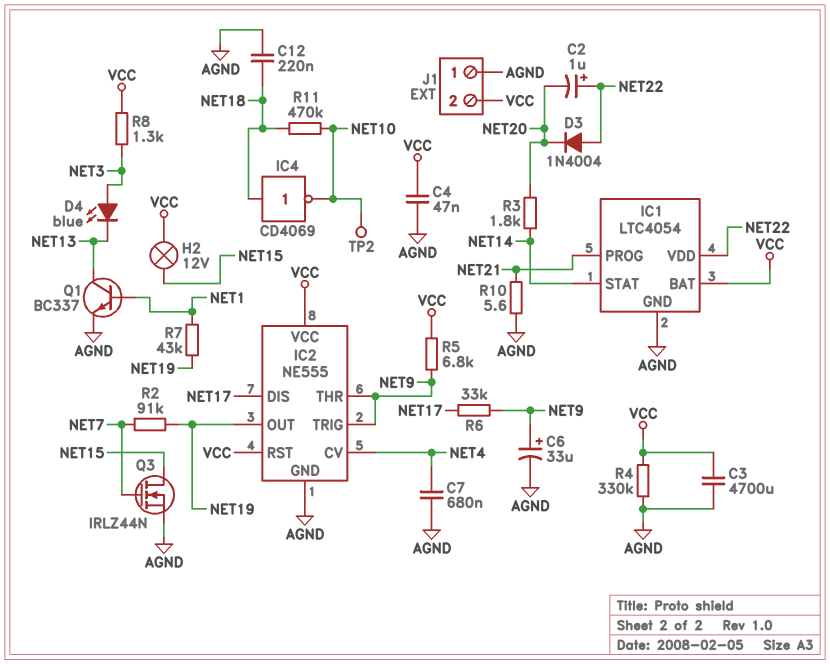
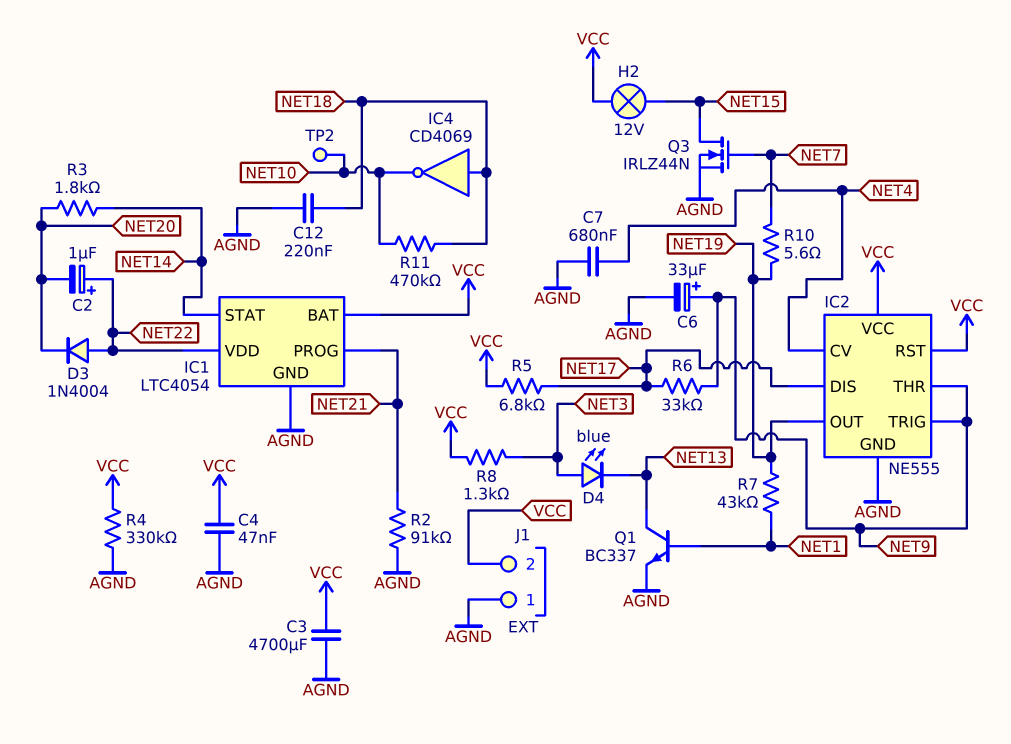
R2: 91k (NET7, NET19) -> 91k (AGND, NET21)
R5: 6.8k (NET9, VCC) -> 6.8k (NET17, VCC)
R10: 5.6 (AGND, NET21) -> 5.6 (NET7, NET19)

